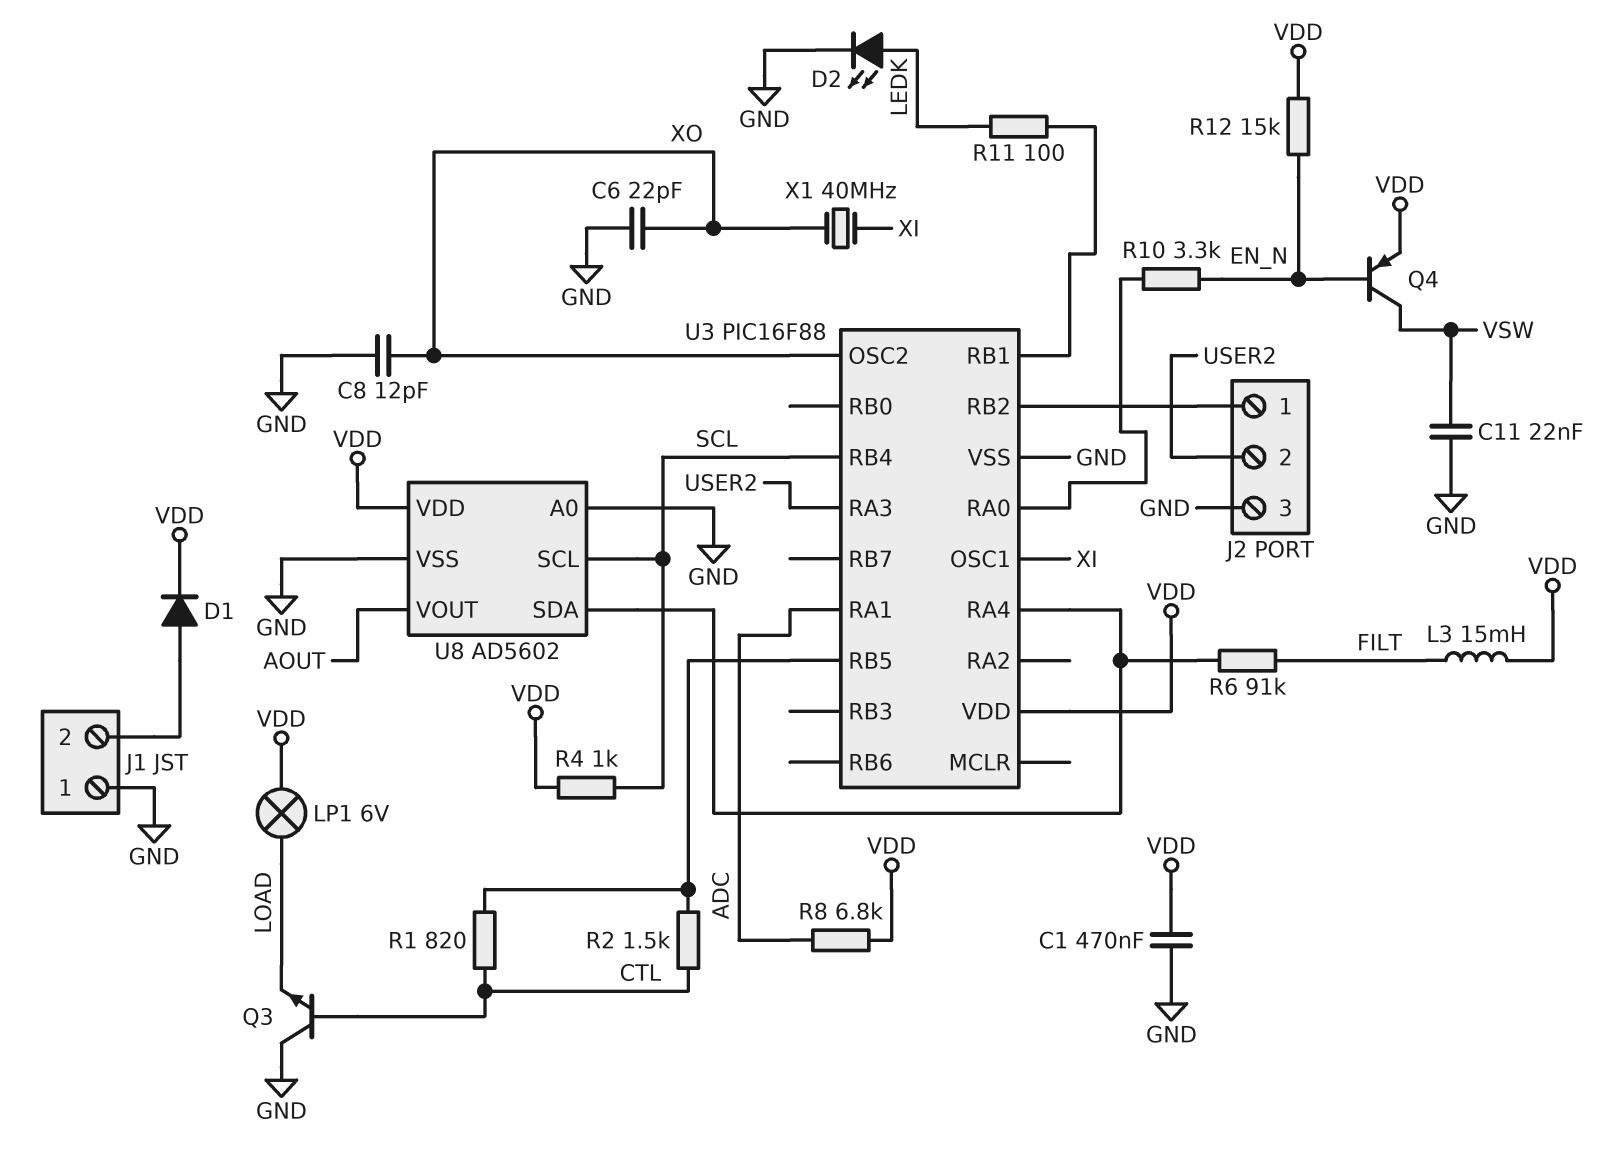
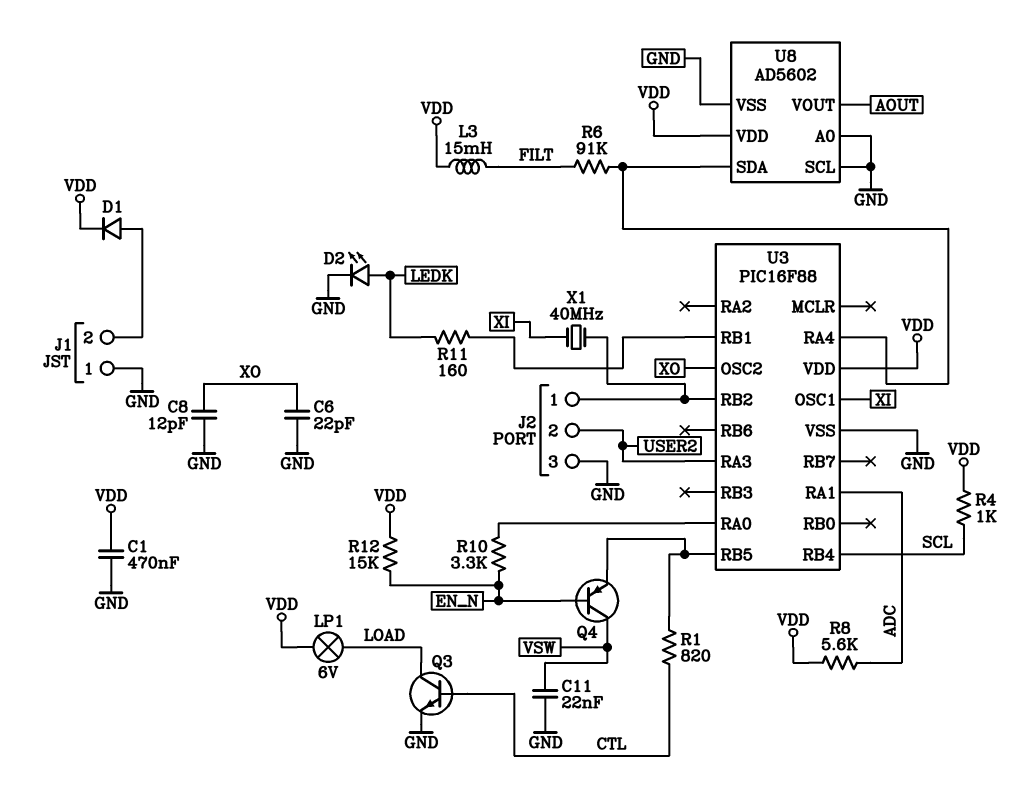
Q3: NPN (B CTL, C GND, E LOAD) -> NPN (B CTL, C LOAD, E GND)
Q4: PNP (B EN_N, C VSW, E VDD) -> PNP (B EN_N, C VSW, E U3/RB5)
R2: 1.5k (CTL, U3/RB5) -> none
R8: 6.8k (ADC, VDD) -> 5.6k (ADC, VDD)
R11: 100 (LEDK, U3/RB1) -> 160 (LEDK, U3/RB1)
U8 pin SCL: SCL -> GND
X1: 40MHz (XI, XO) -> 40MHz (J2/1, XI)

